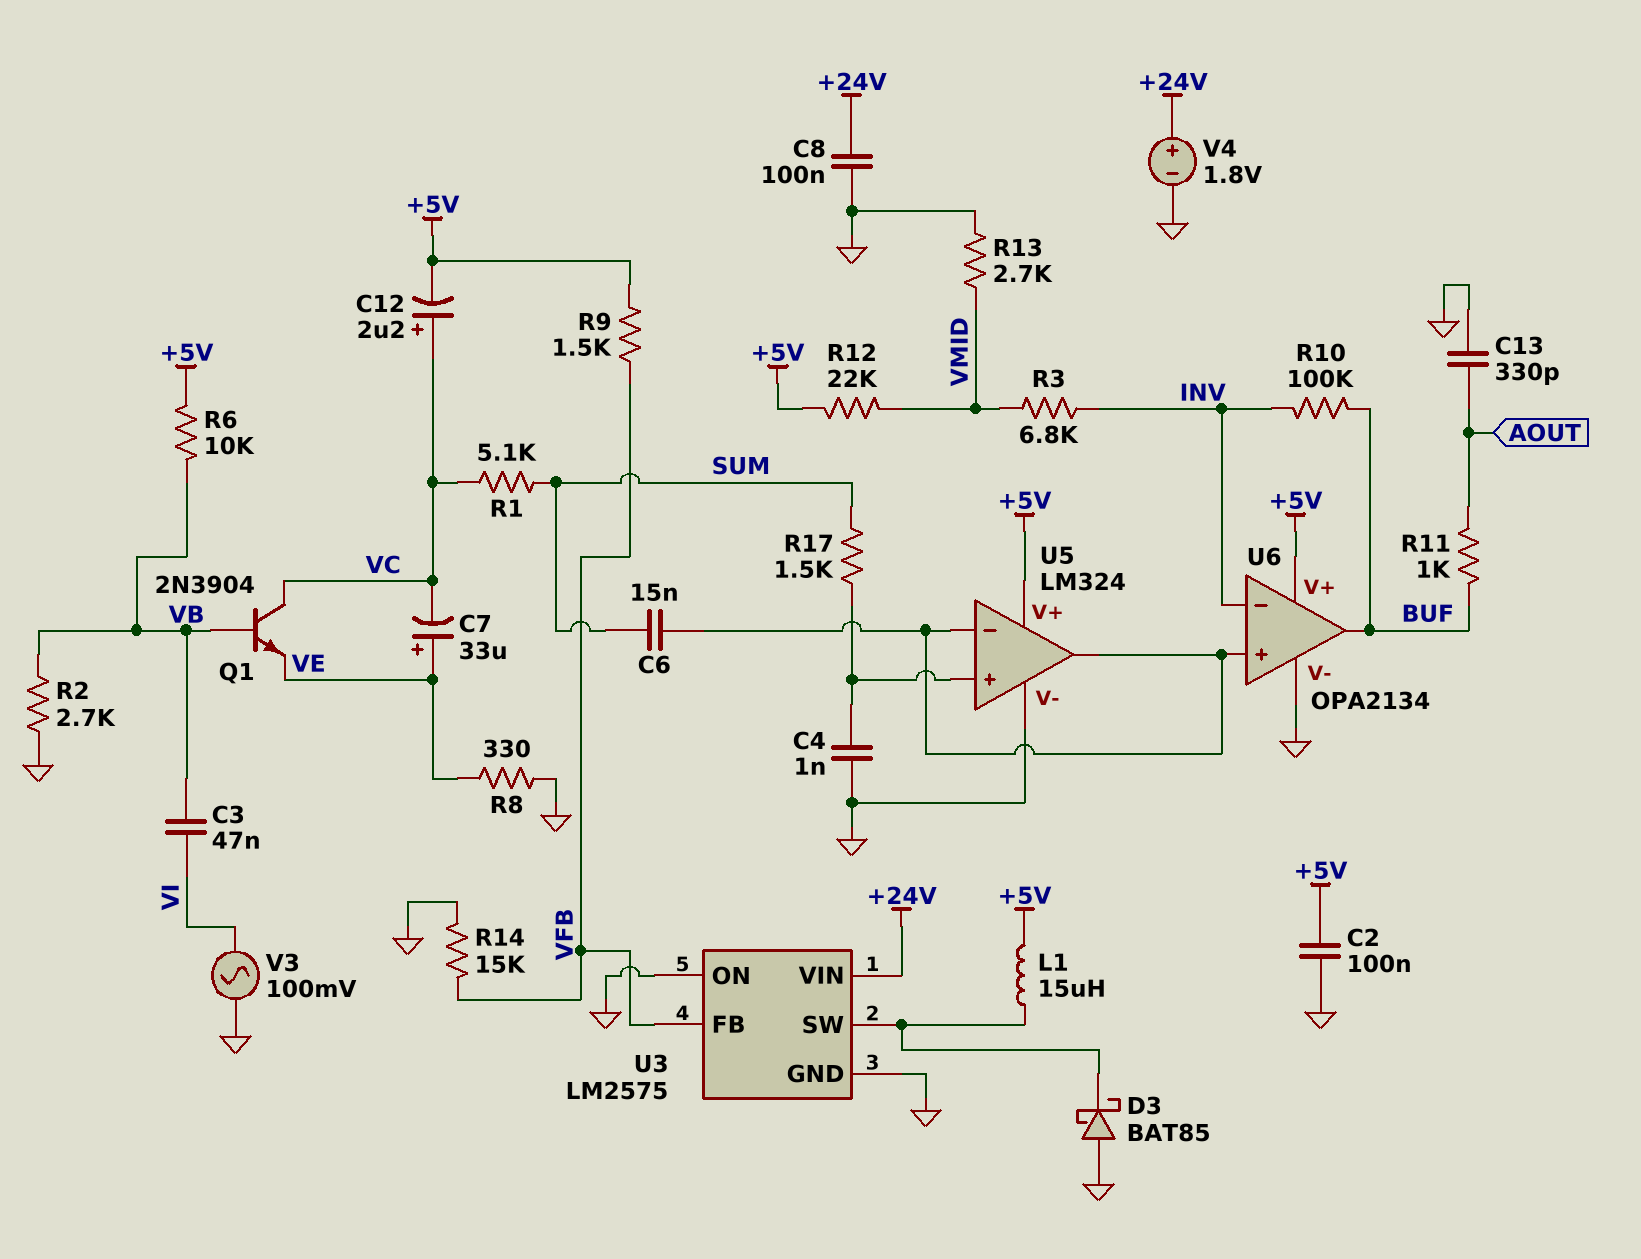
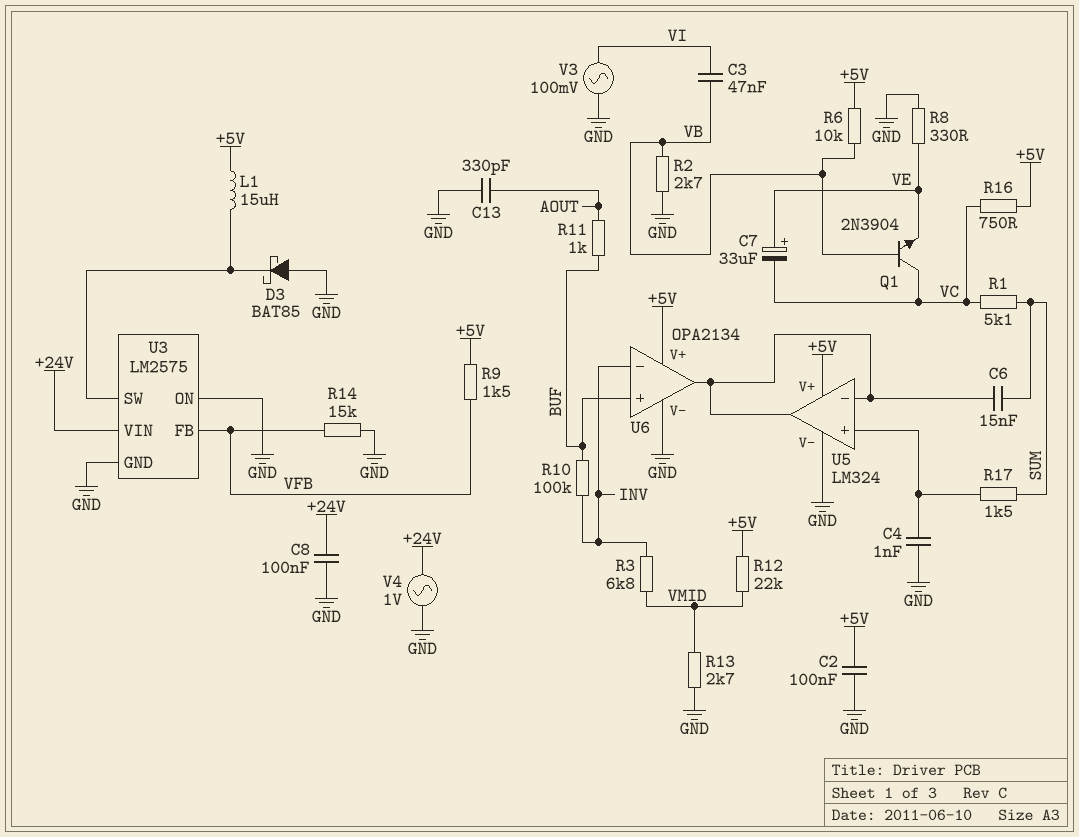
C12: 2.2uF (plus VC, minus +5V) -> none
R16: none -> 750 (+5V, VC)
U6 pin in+: U5/in- -> BUF
U6 pin out: BUF -> U5/in-
V4: 1.8V (plus +24V, minus GND) -> AC 1V (+24V, GND)

